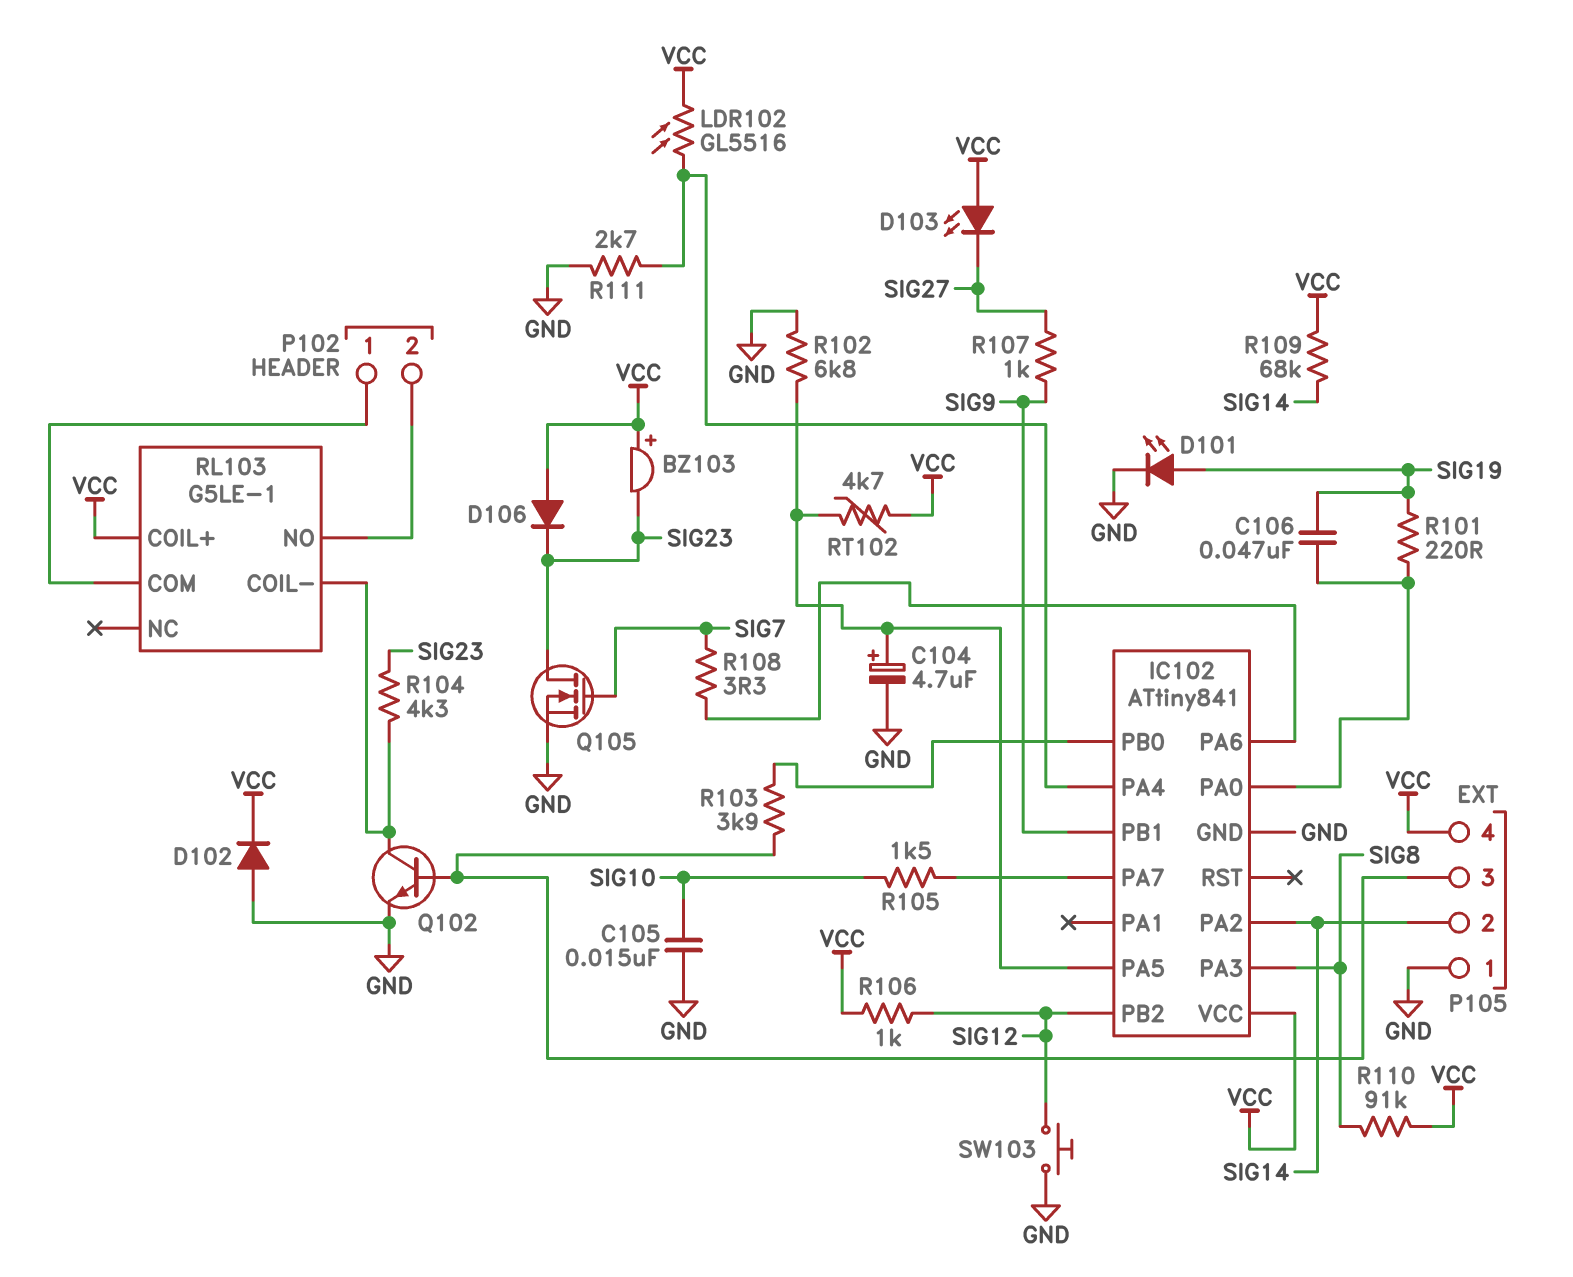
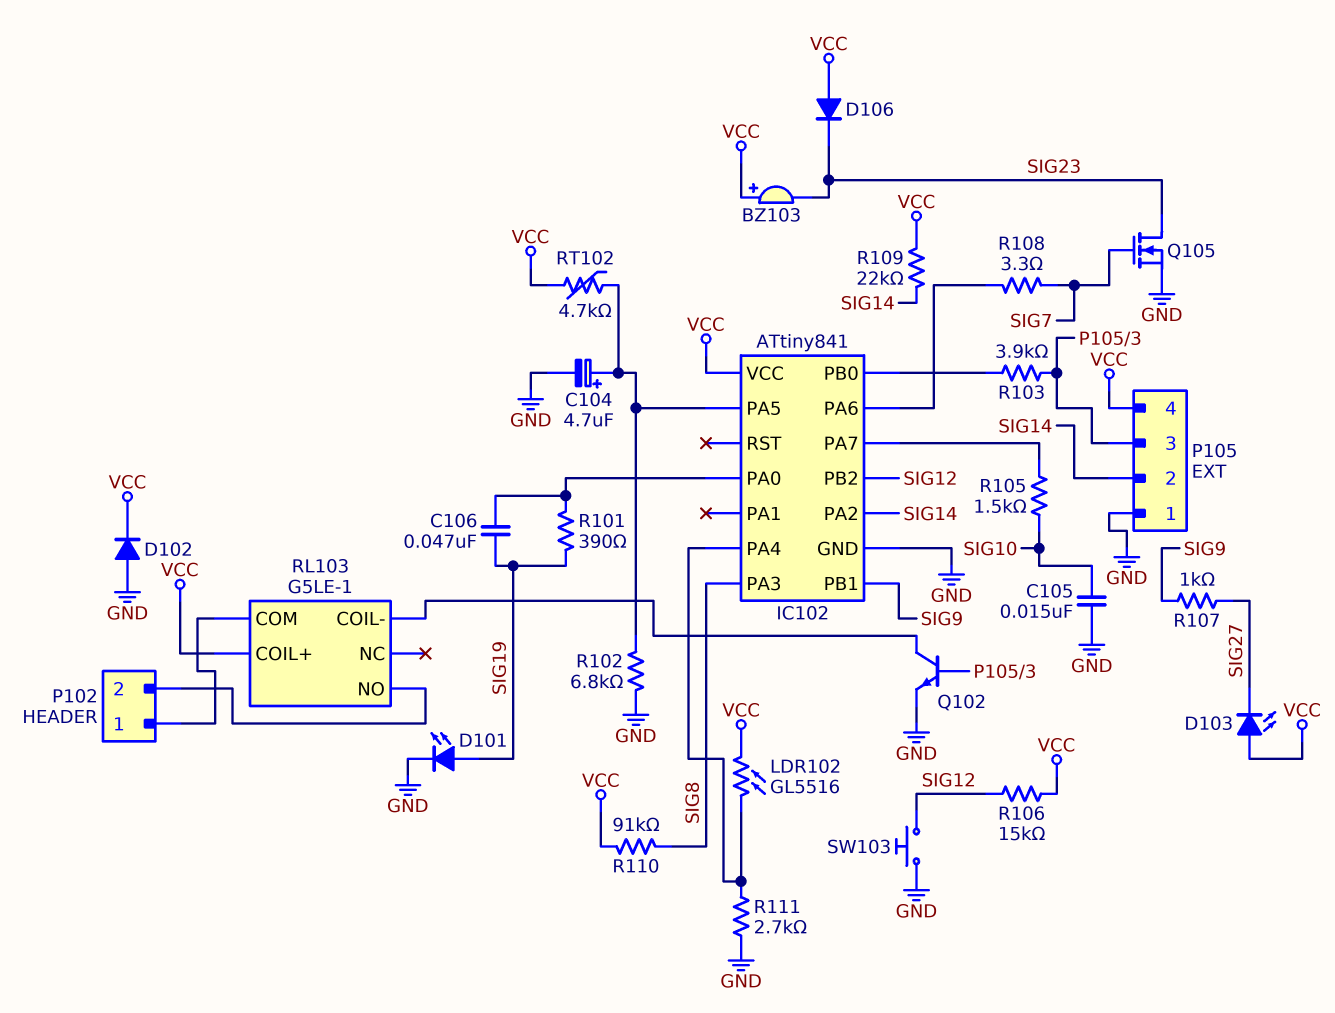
R101: 220 (IC102/PA0, SIG19) -> 390 (IC102/PA0, SIG19)
R104: 4.3k (RL103/COIL-, SIG23) -> none
R106: 1k (SIG12, VCC) -> 15k (SIG12, VCC)
R109: 68k (SIG14, VCC) -> 22k (SIG14, VCC)

